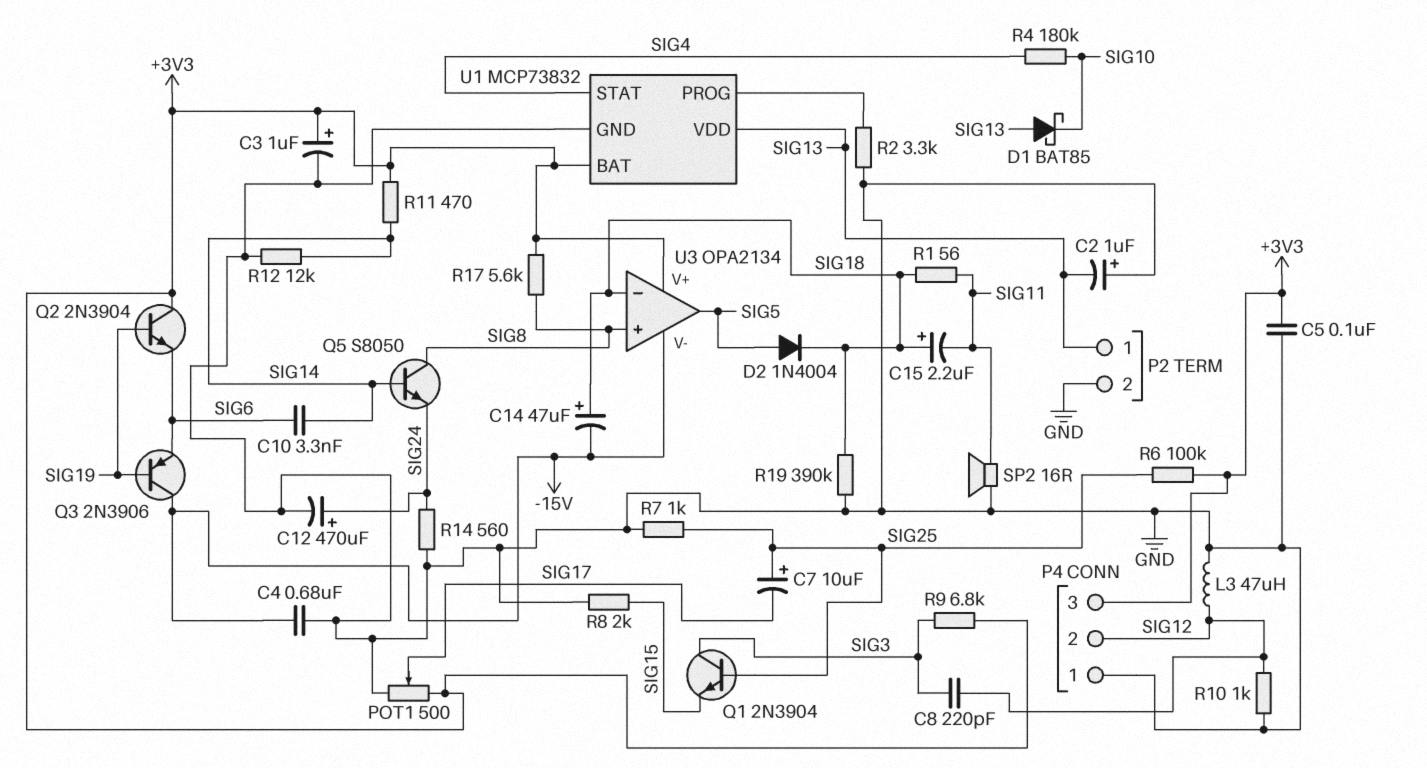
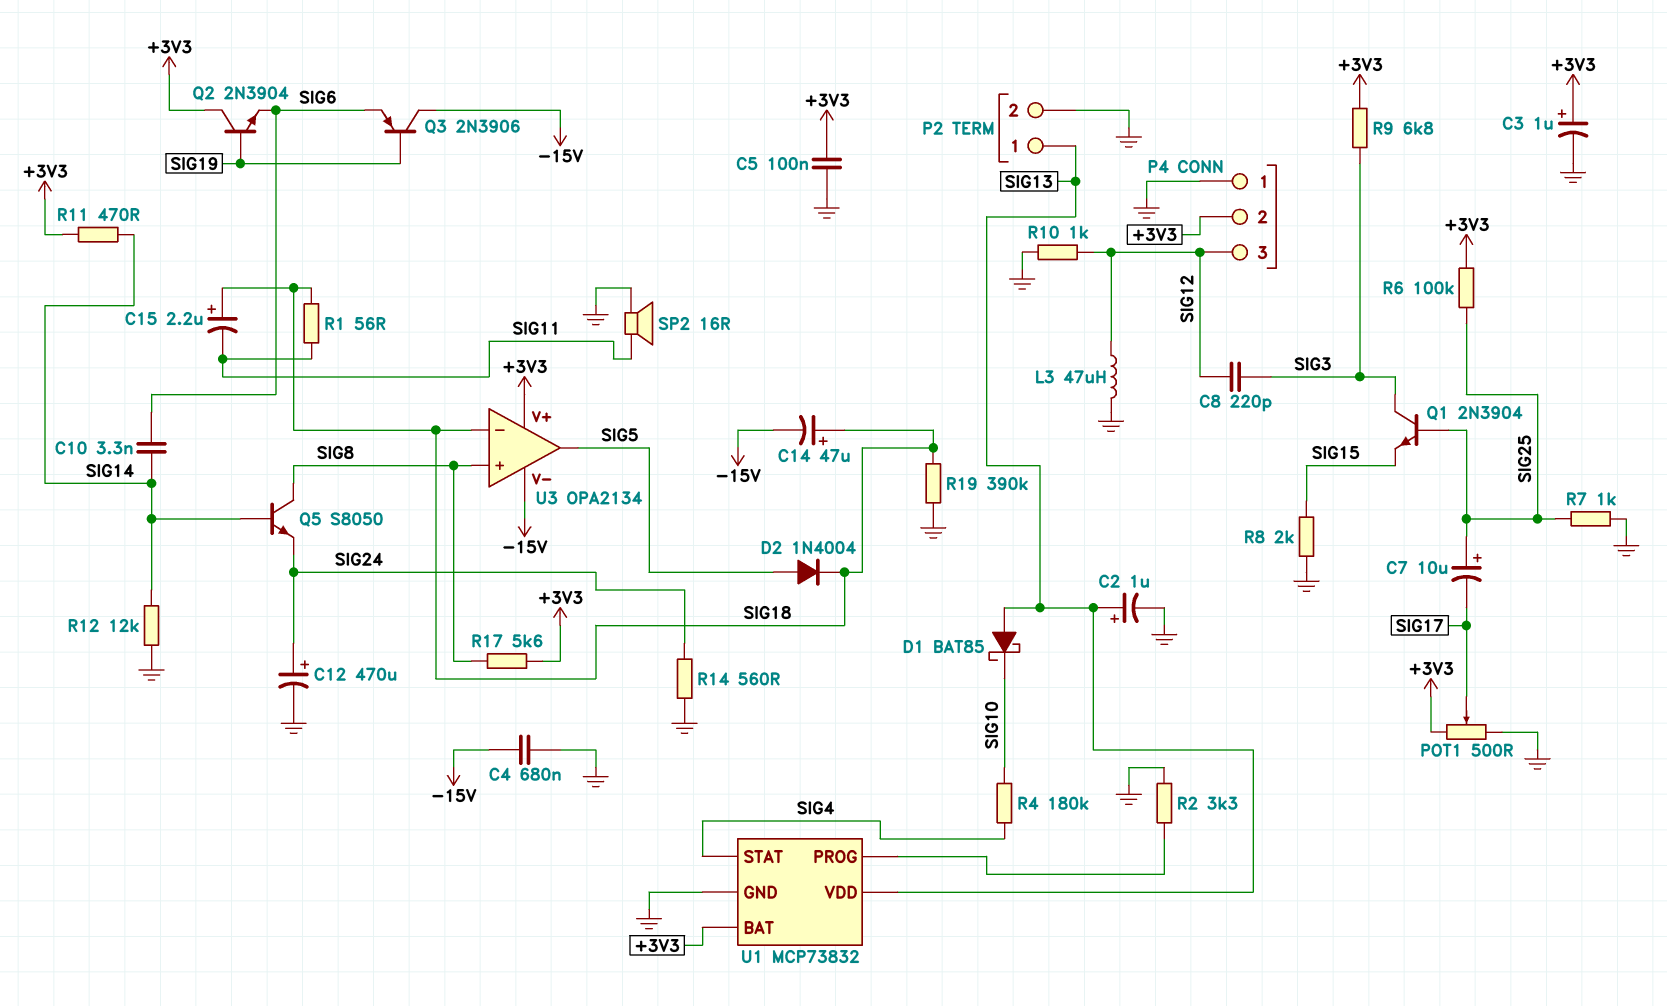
C2: 1uF (plus GND, minus SIG13) -> 1uF (plus SIG13, minus GND)
P4 pin 2: SIG12 -> +3V3
P4 pin 3: +3V3 -> SIG12

